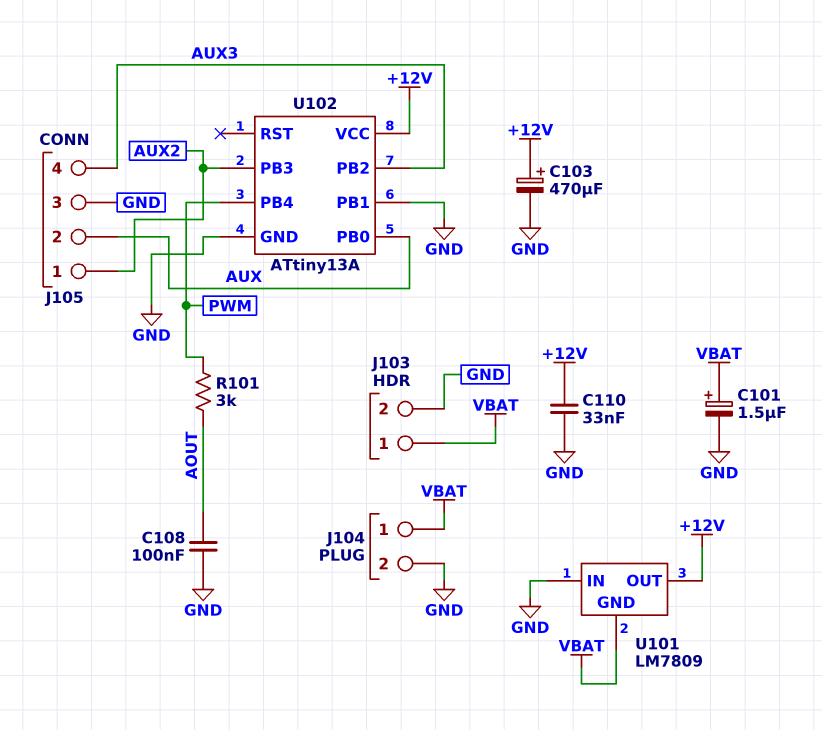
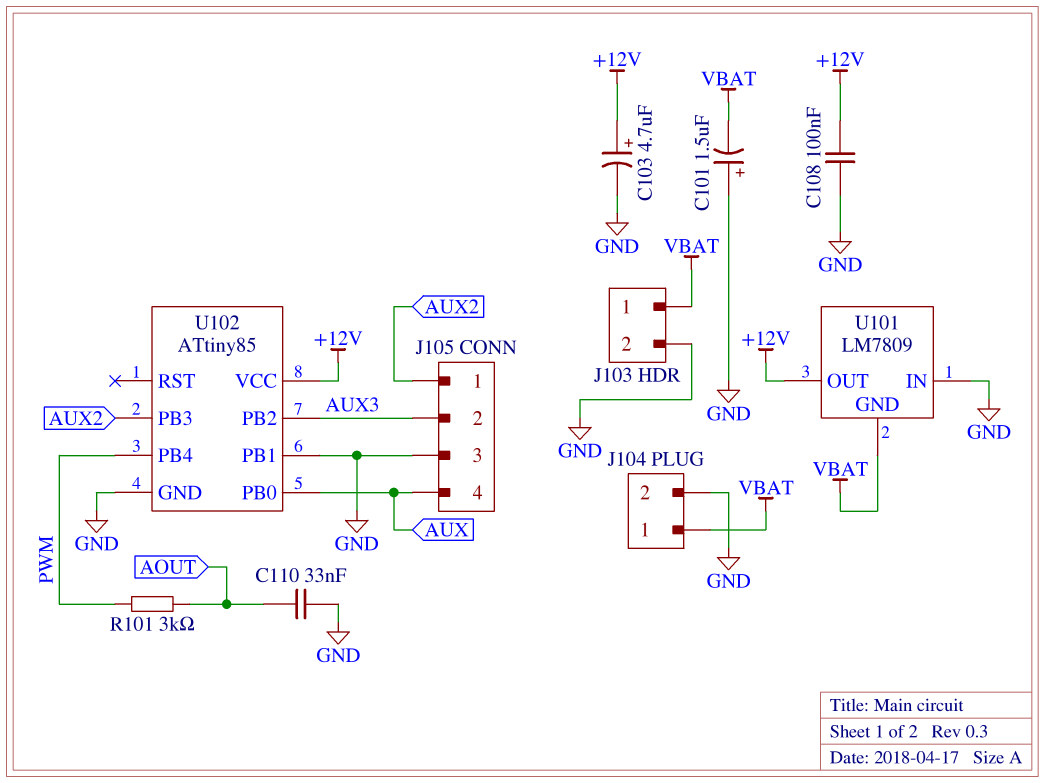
C101: 1.5uF (plus VBAT, minus GND) -> 1.5uF (plus GND, minus VBAT)
C103: 470uF (plus +12V, minus GND) -> 4.7uF (plus +12V, minus GND)
C108: 100nF (AOUT, GND) -> 100nF (+12V, GND)
C110: 33nF (+12V, GND) -> 33nF (AOUT, GND)
J105 pin 2: AUX -> AUX3
J105 pin 4: AUX3 -> AUX
U102: ATtiny13A -> ATtiny85

